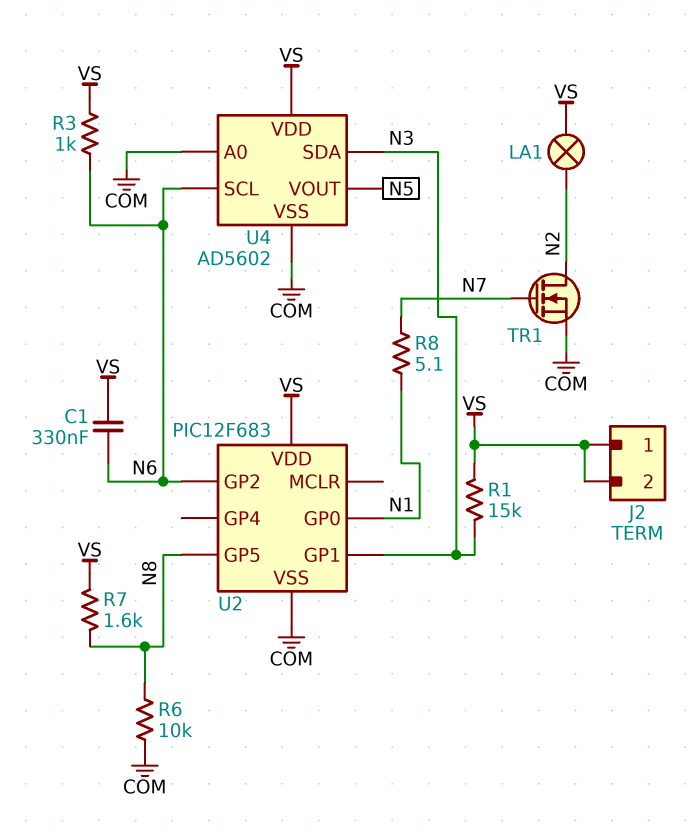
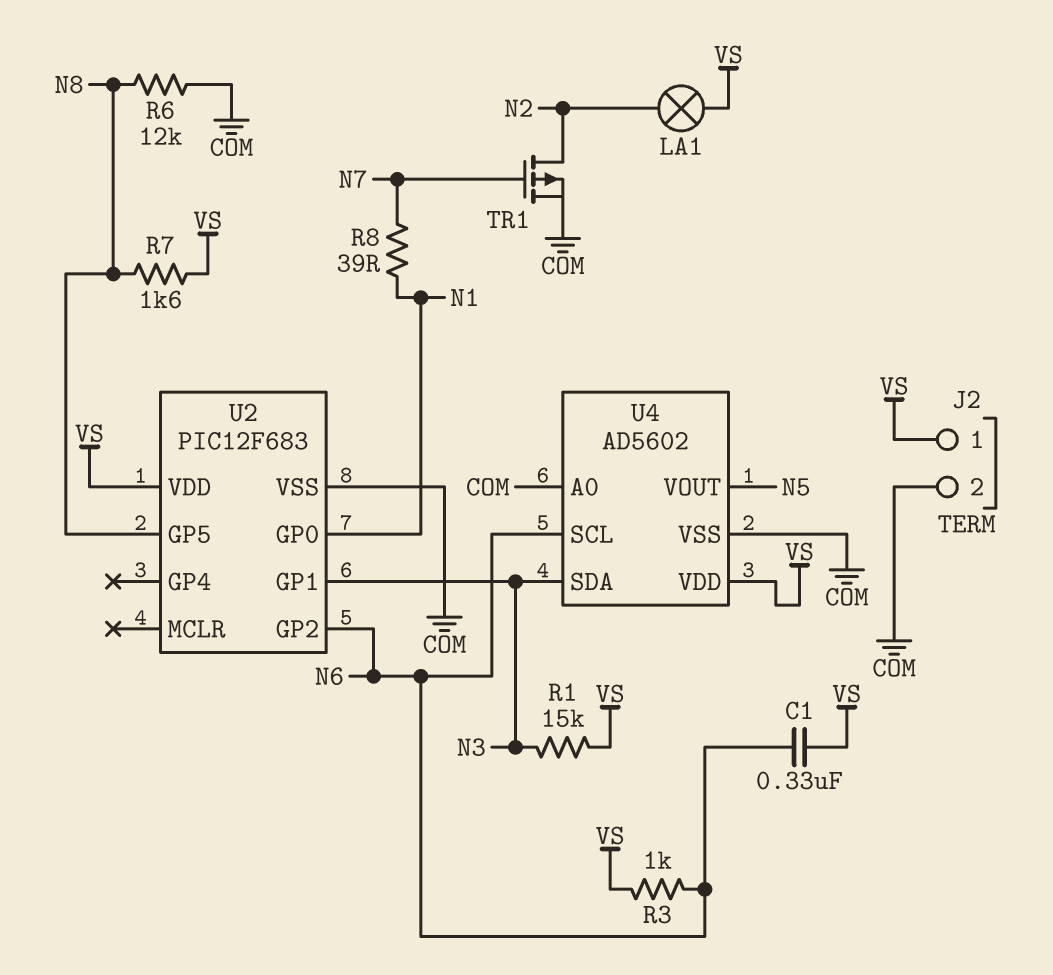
J2 pin 2: VS -> COM
R6: 10k (COM, N8) -> 12k (COM, N8)
R8: 5.1 (N1, N7) -> 39 (N1, N7)
TR1: NMOS (G N7, D N2, S COM) -> PMOS (G N7, D N2, S COM)

